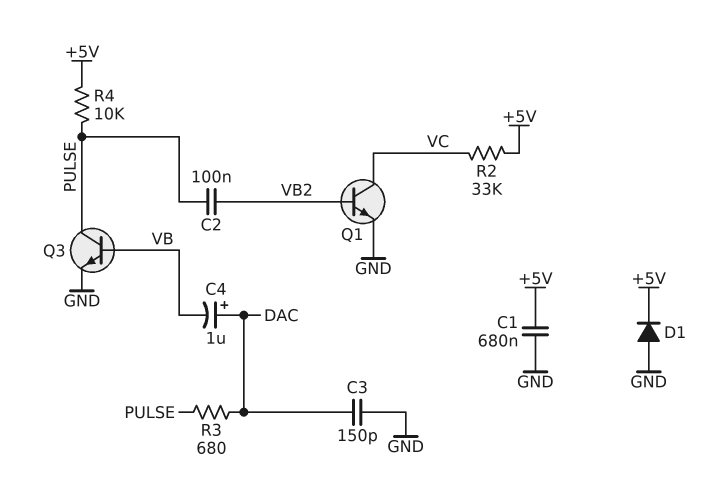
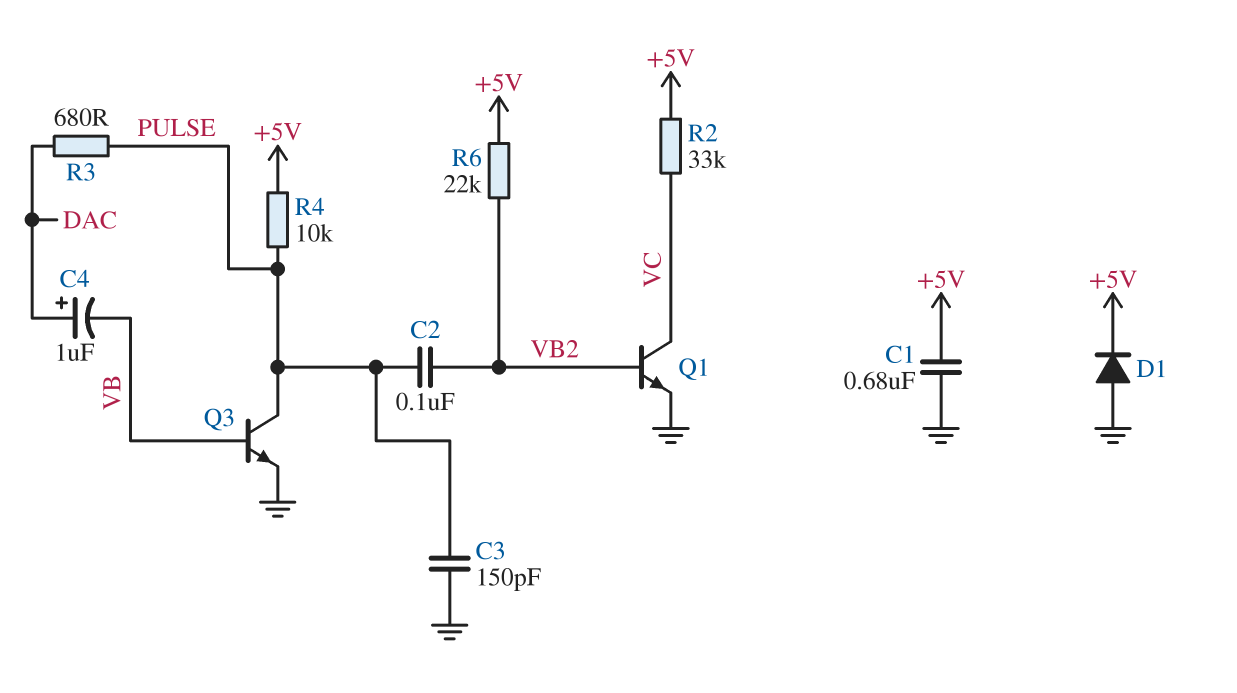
C3: 150pF (DAC, GND) -> 150pF (GND, PULSE)
R6: none -> 22k (+5V, VB2)

